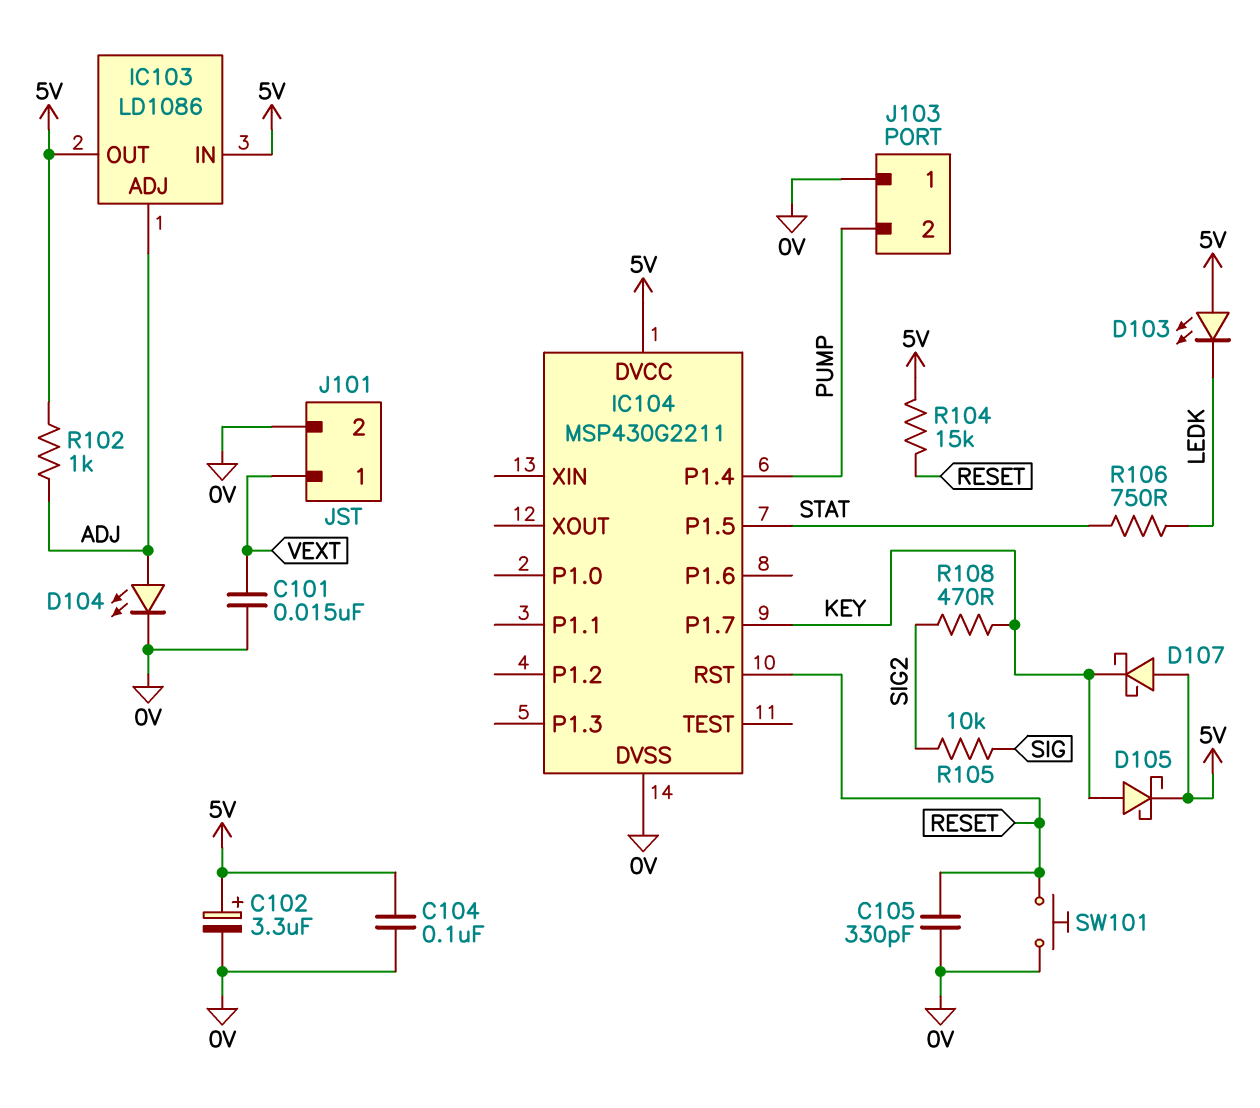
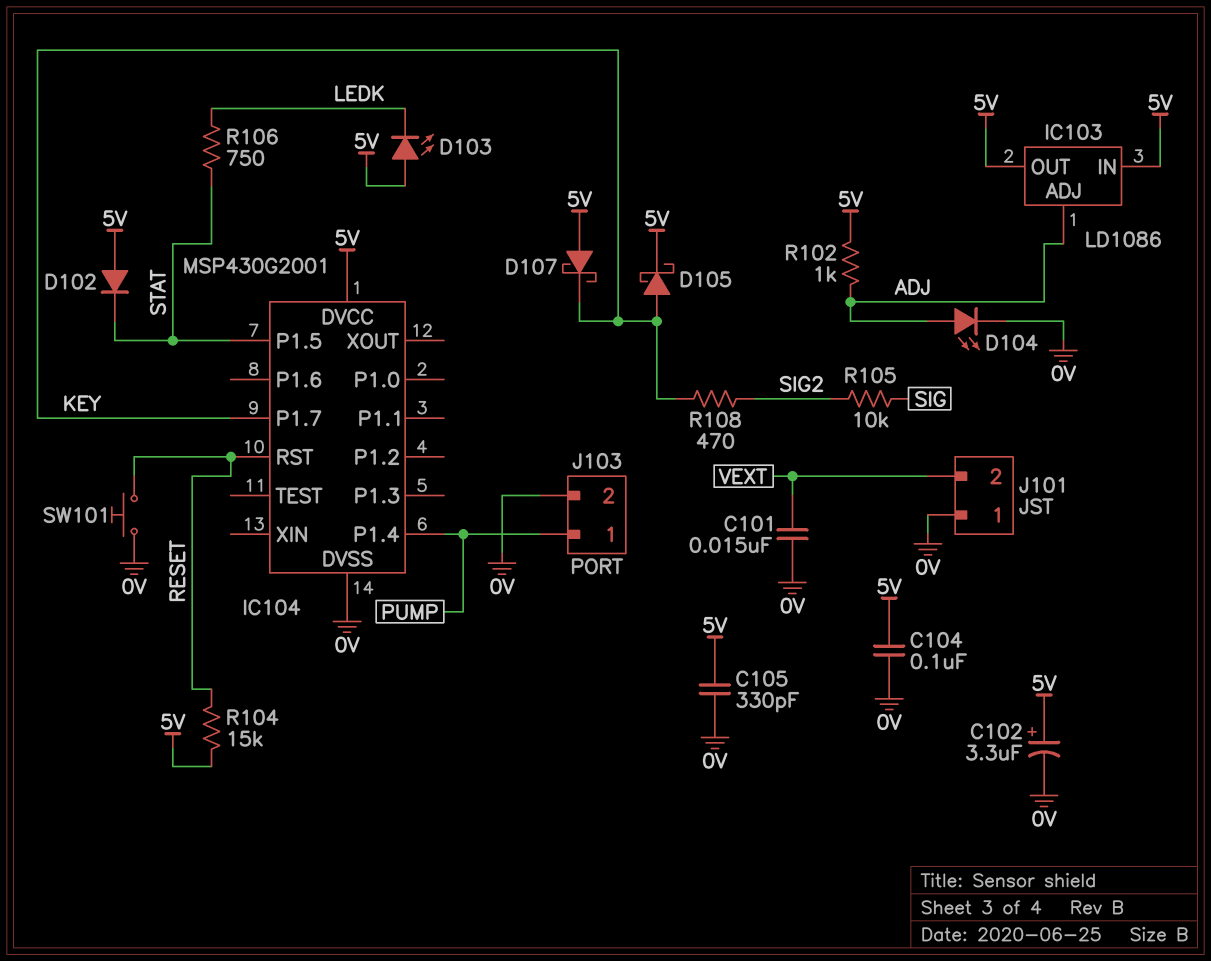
C105: 330pF (0V, RESET) -> 330pF (0V, 5V)
D102: none -> diode (A 5V, K STAT)
IC104: MSP430G2211 -> MSP430G2001
J101 pin 1: VEXT -> 0V
J101 pin 2: 0V -> VEXT
J103 pin 1: 0V -> PUMP
J103 pin 2: PUMP -> 0V

